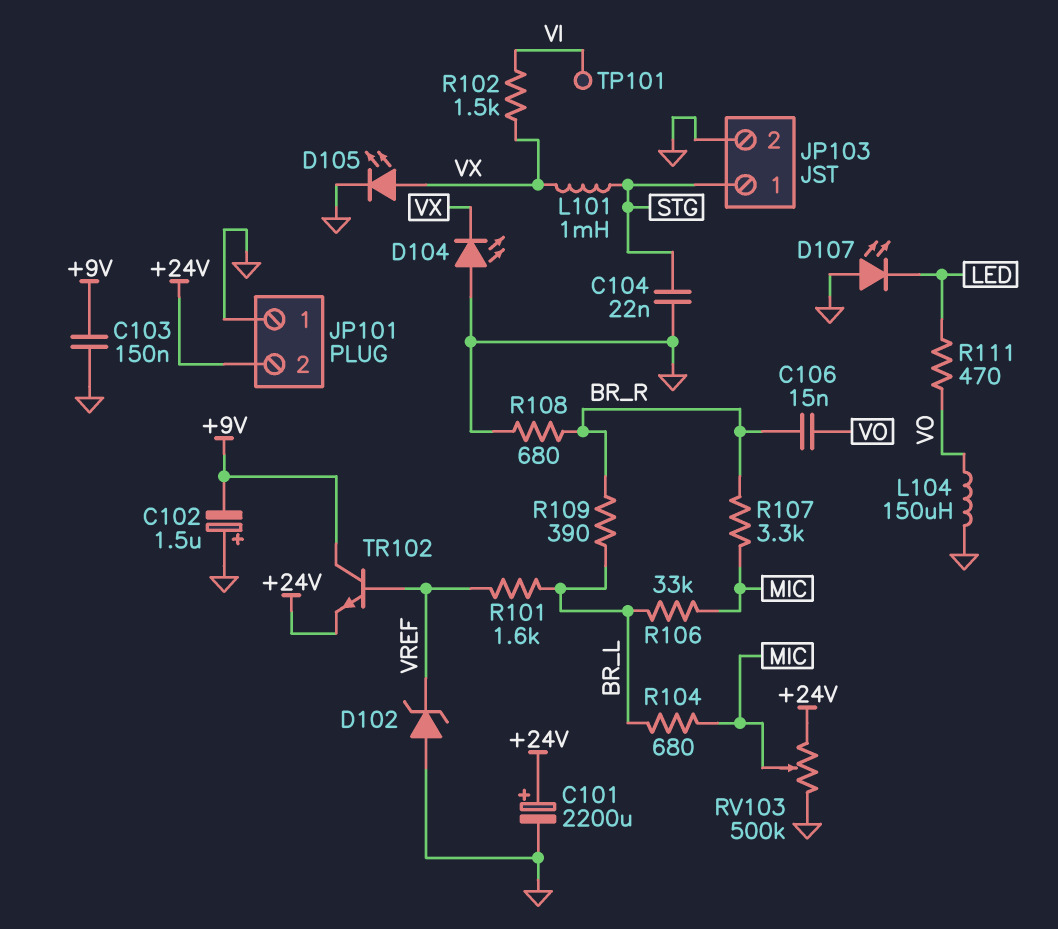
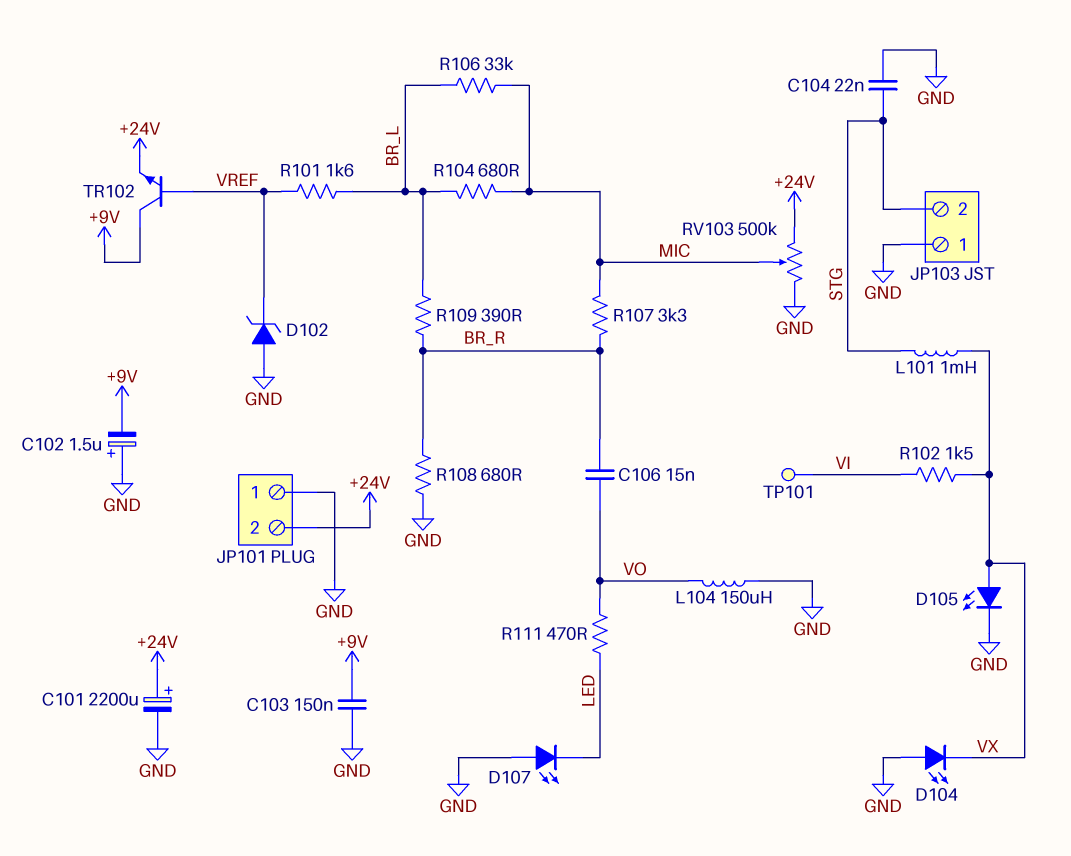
JP103 pin 1: STG -> GND
JP103 pin 2: GND -> STG

